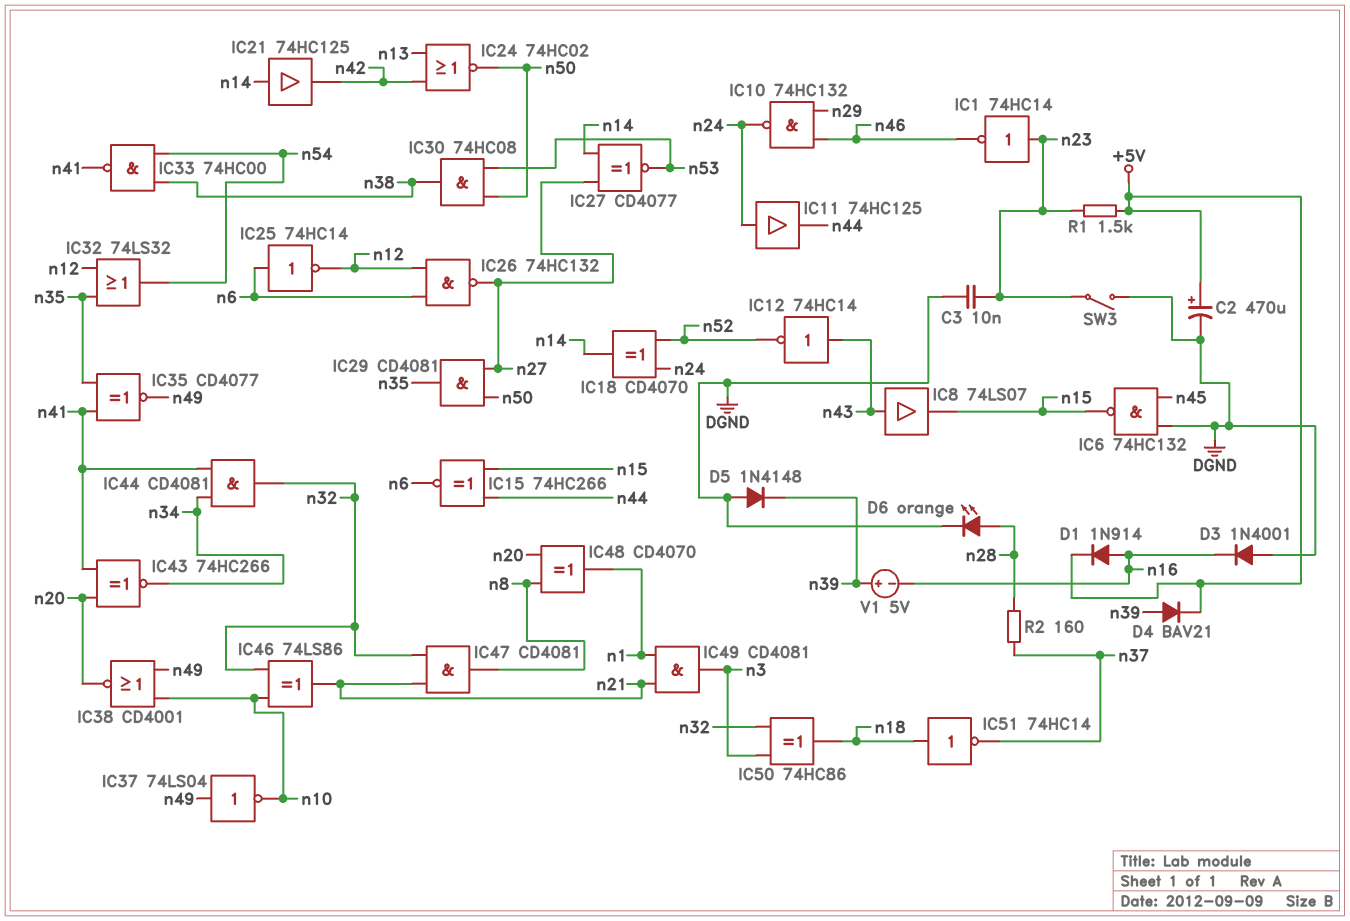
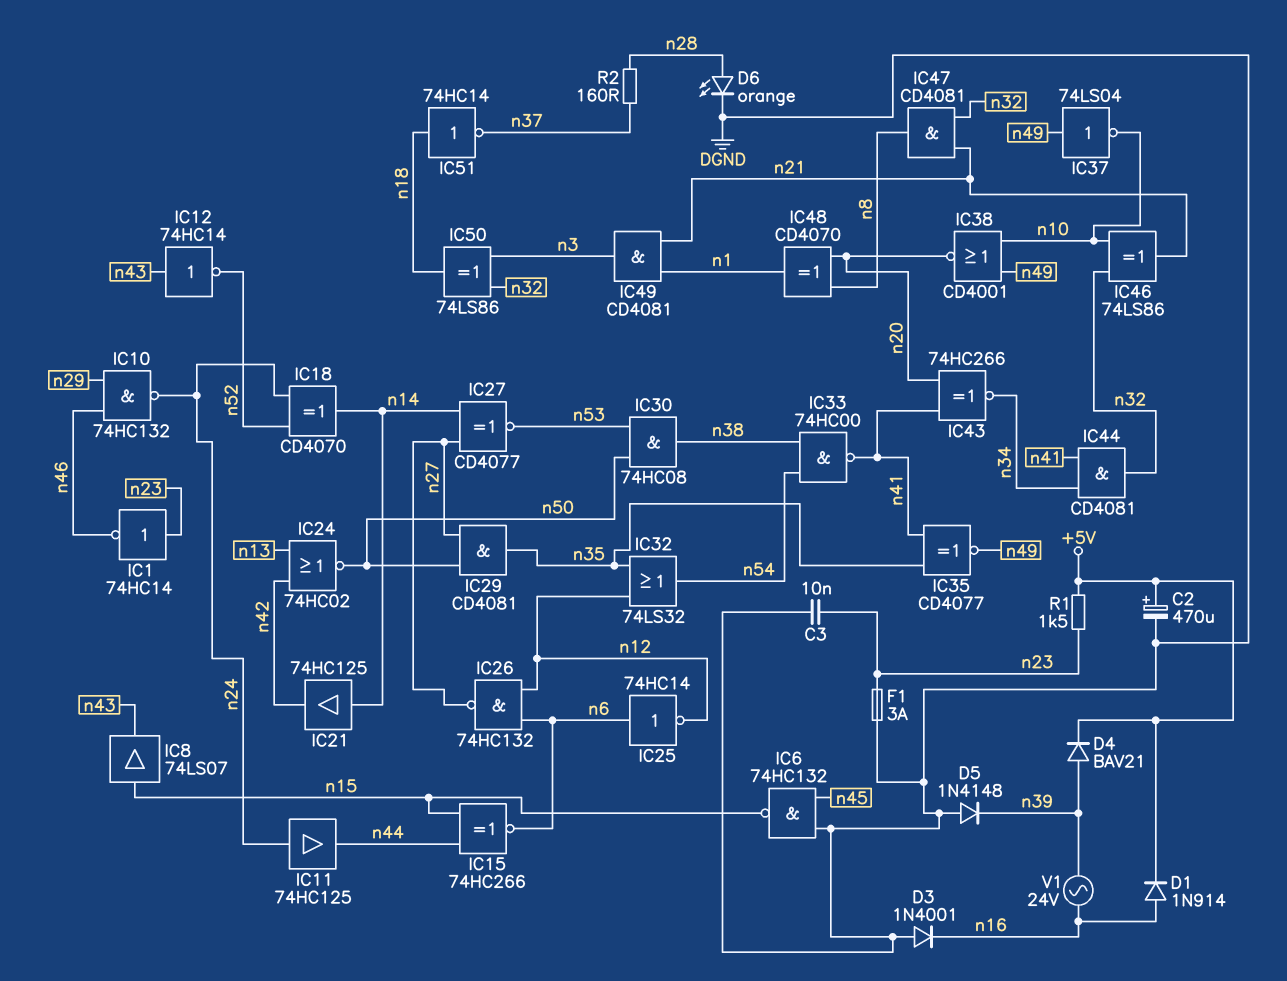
F1: none -> 3A (DGND, n23)
IC8: buffer 74LS07 (in n43, out n15) -> buffer 74LS07 (in n15, out n43)
IC50: XOR 74HC86 (in n3, in n32, out n18) -> XOR 74LS86 (in n3, in n32, out n18)
SW3: switch (DGND, n23) -> none
V1: 5V (plus n39, minus n16) -> AC 24V (n16, n39)

